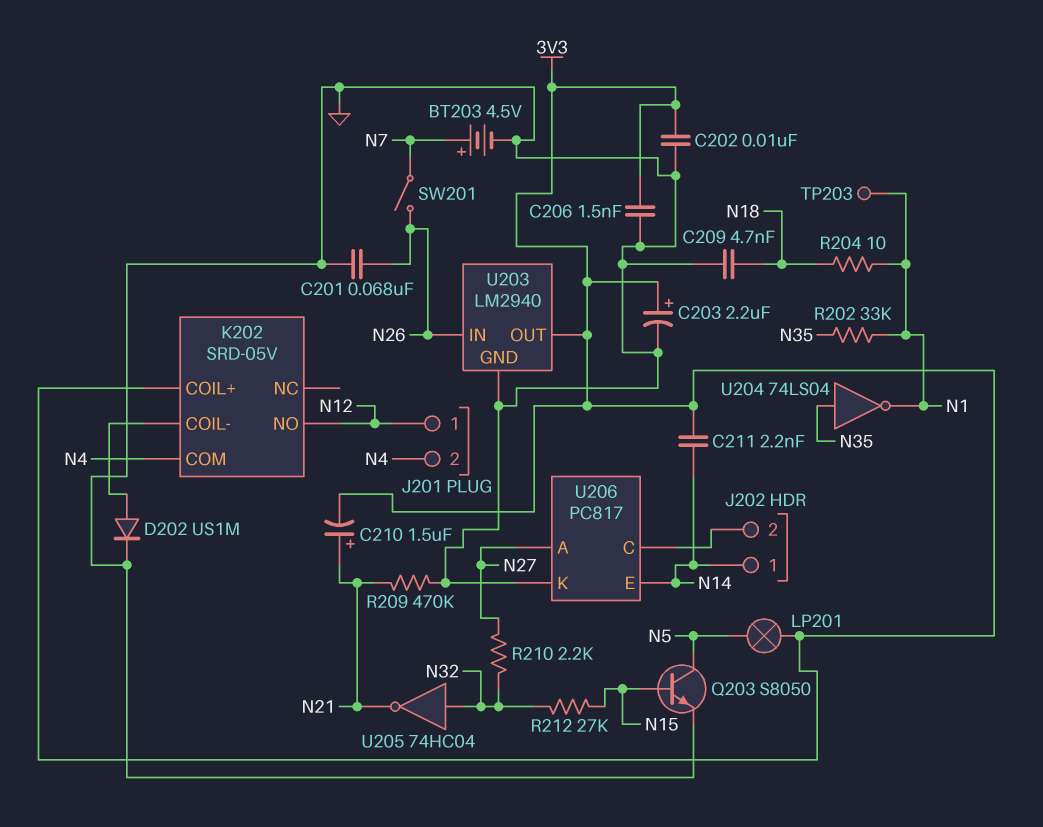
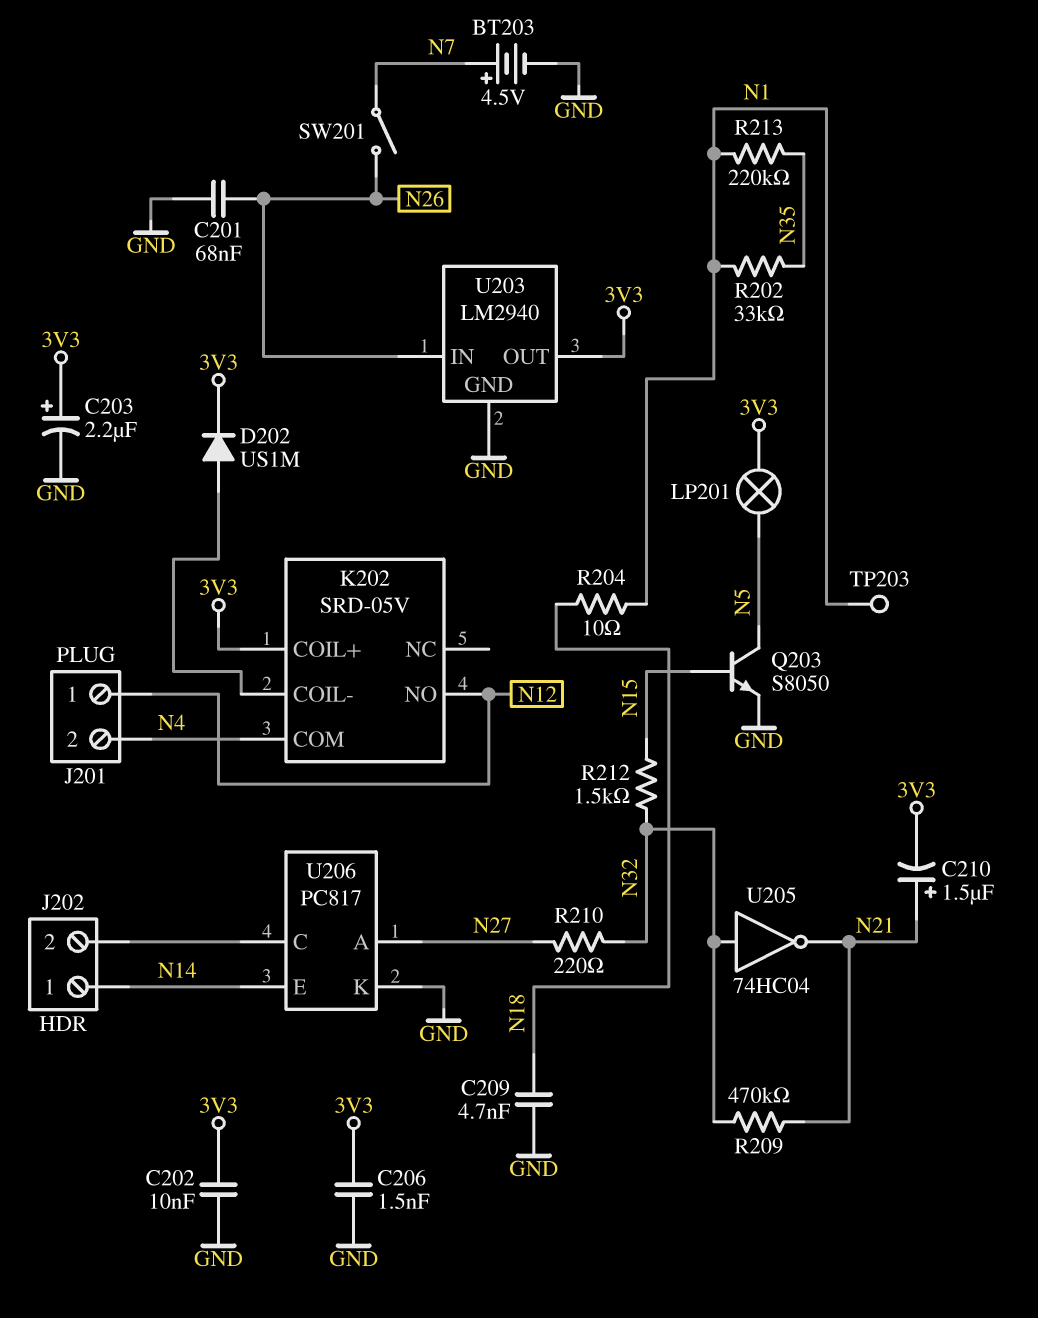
C211: 2.2nF (3V3, N14) -> none
D202: diode US1M (A K202/COIL-, K GND) -> diode US1M (A K202/COIL-, K 3V3)
R209: 470k (GND, N21) -> 470k (N21, N32)
R210: 2.2k (N27, N32) -> 220 (N27, N32)
R212: 27k (N15, N32) -> 1.5k (N15, N32)
R213: none -> 220k (N1, N35)
U204: NOT 74LS04 (in N35, out N1) -> none

